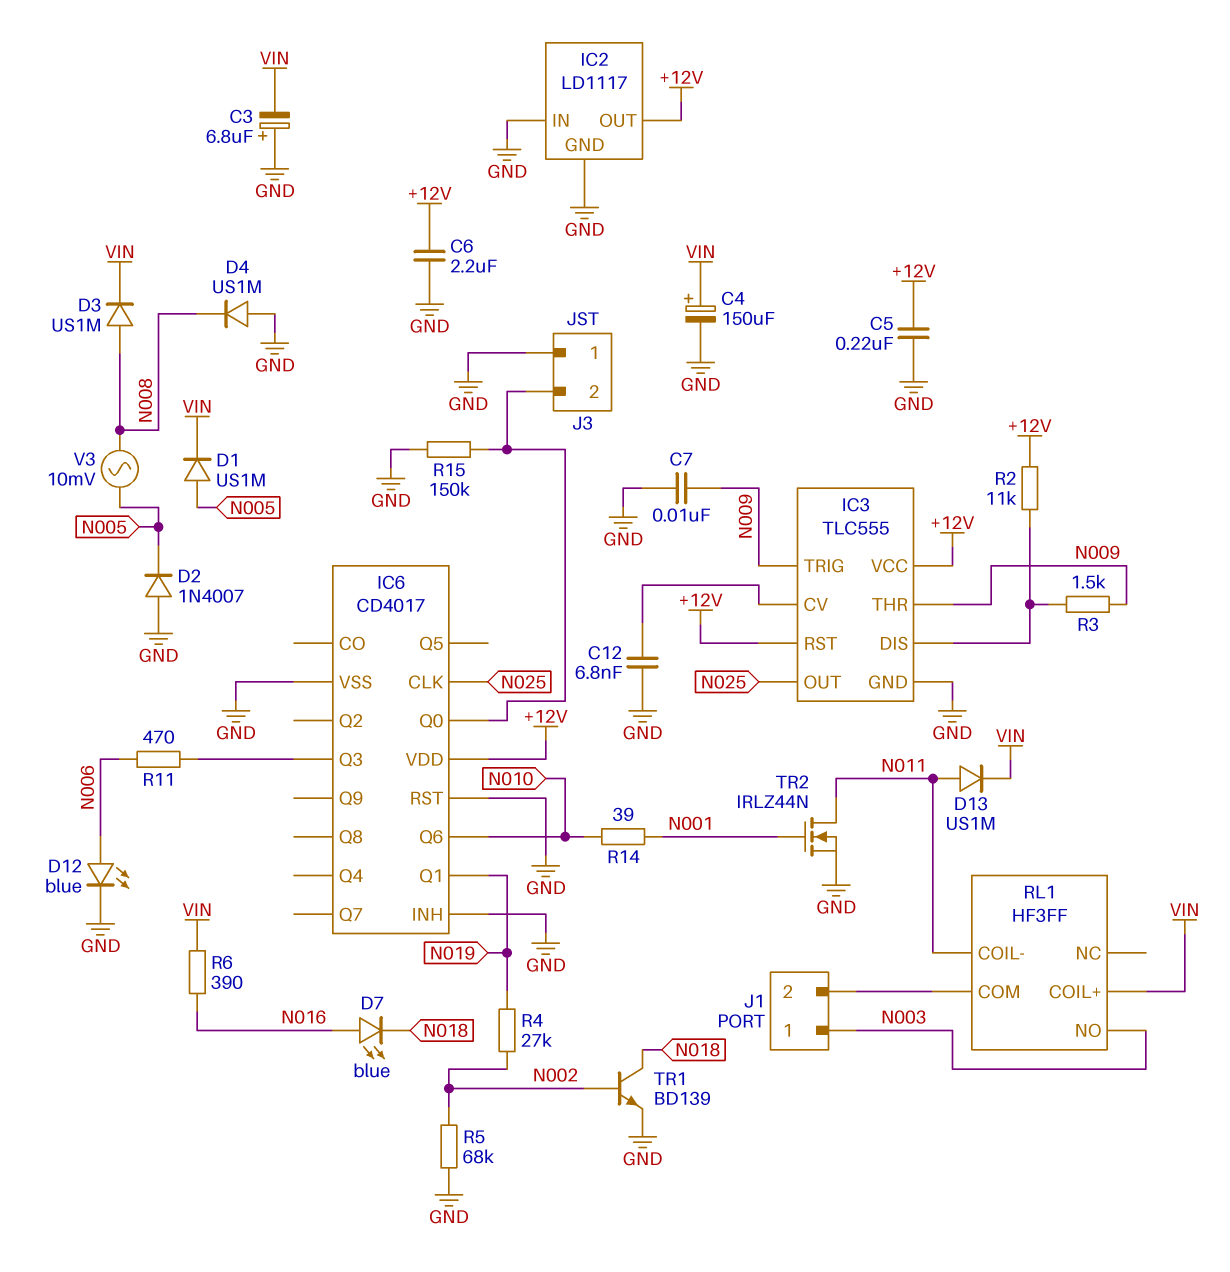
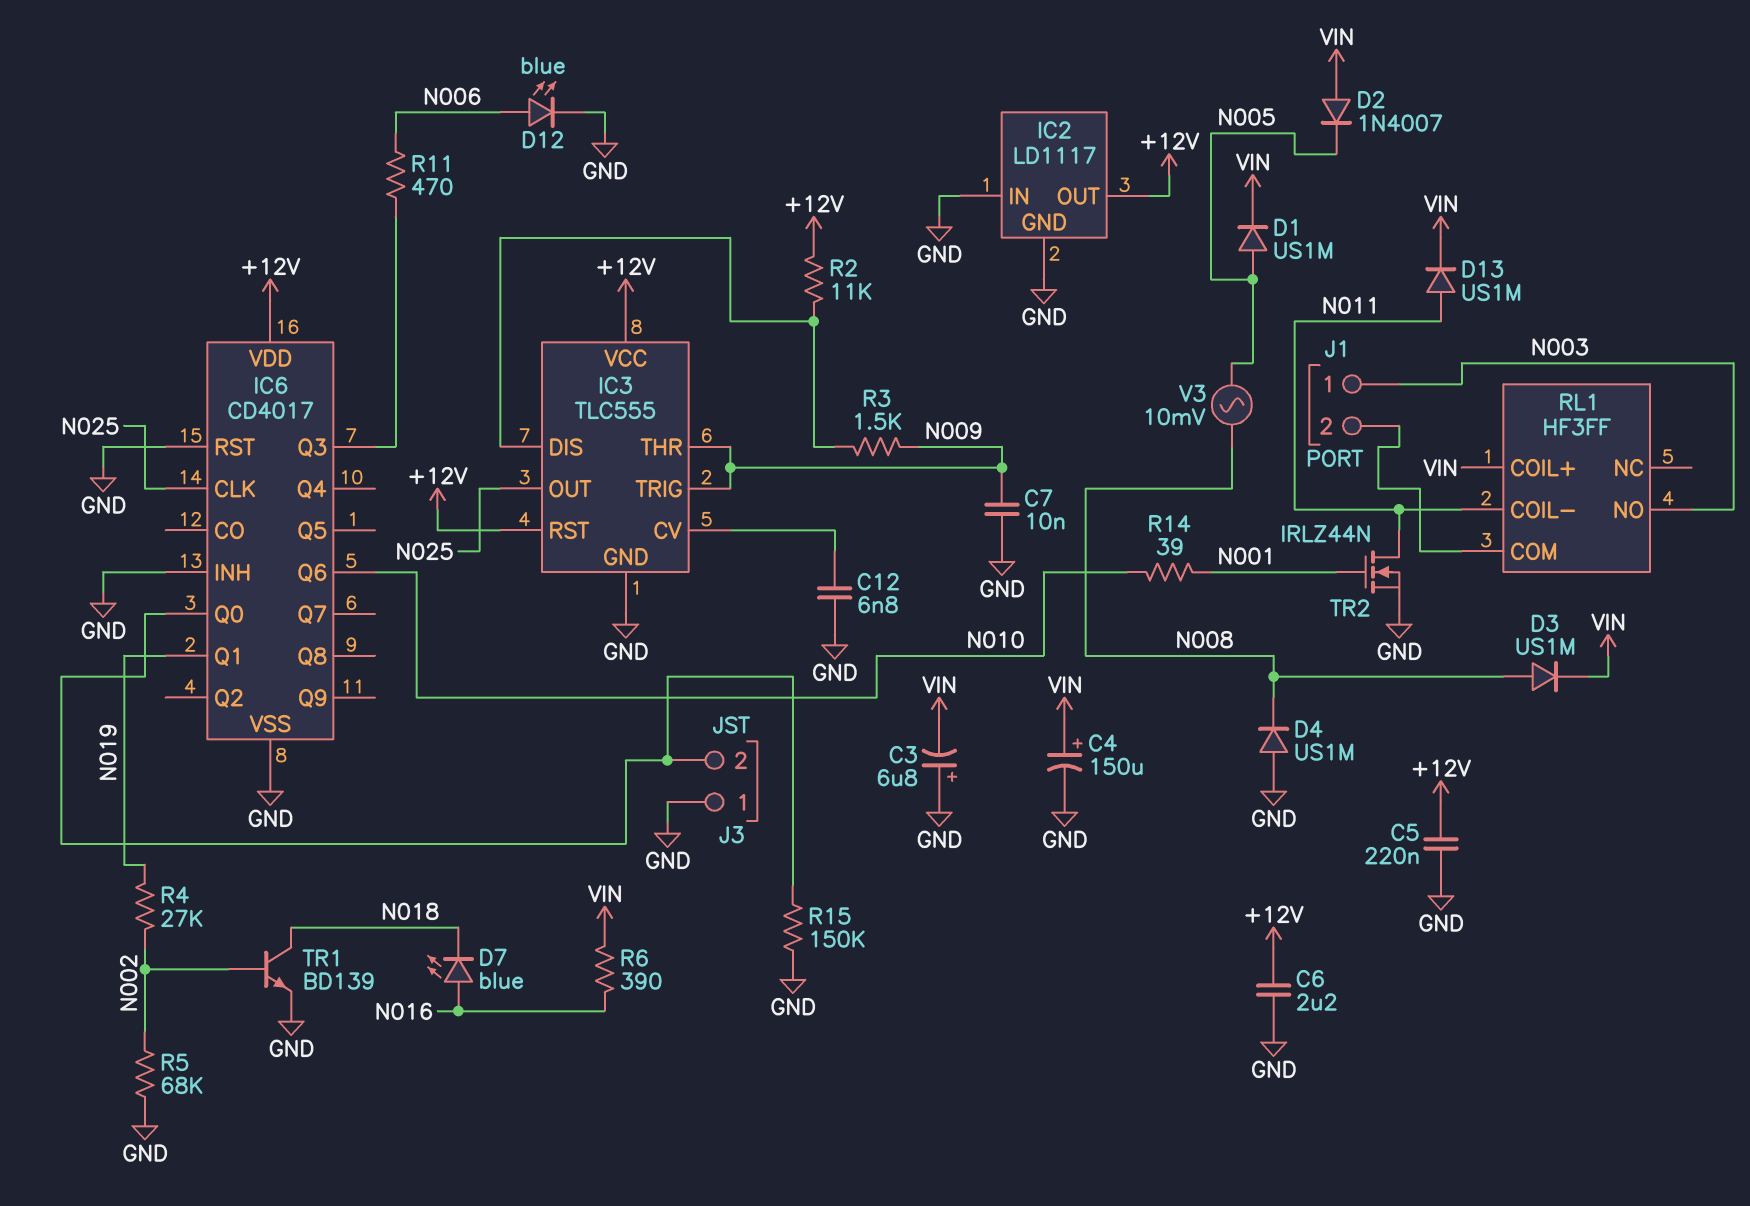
D2: diode 1N4007 (A GND, K N005) -> diode 1N4007 (A VIN, K N005)

